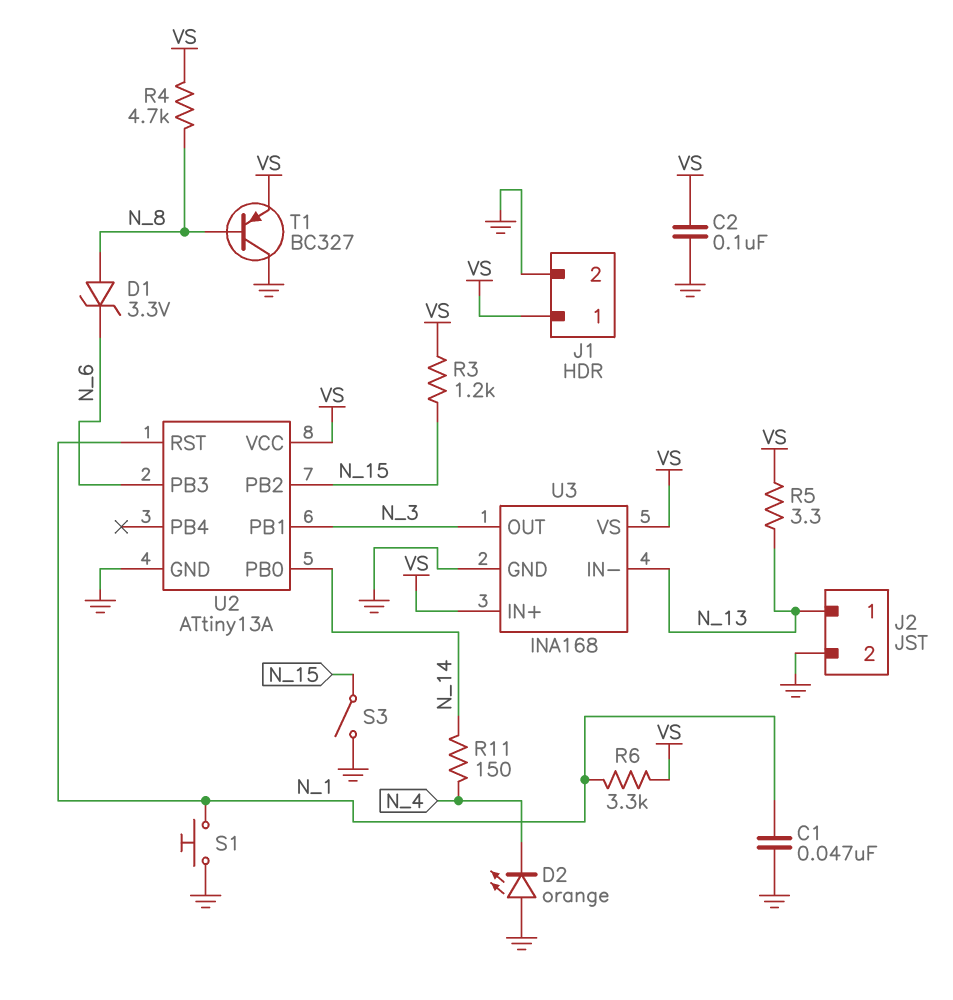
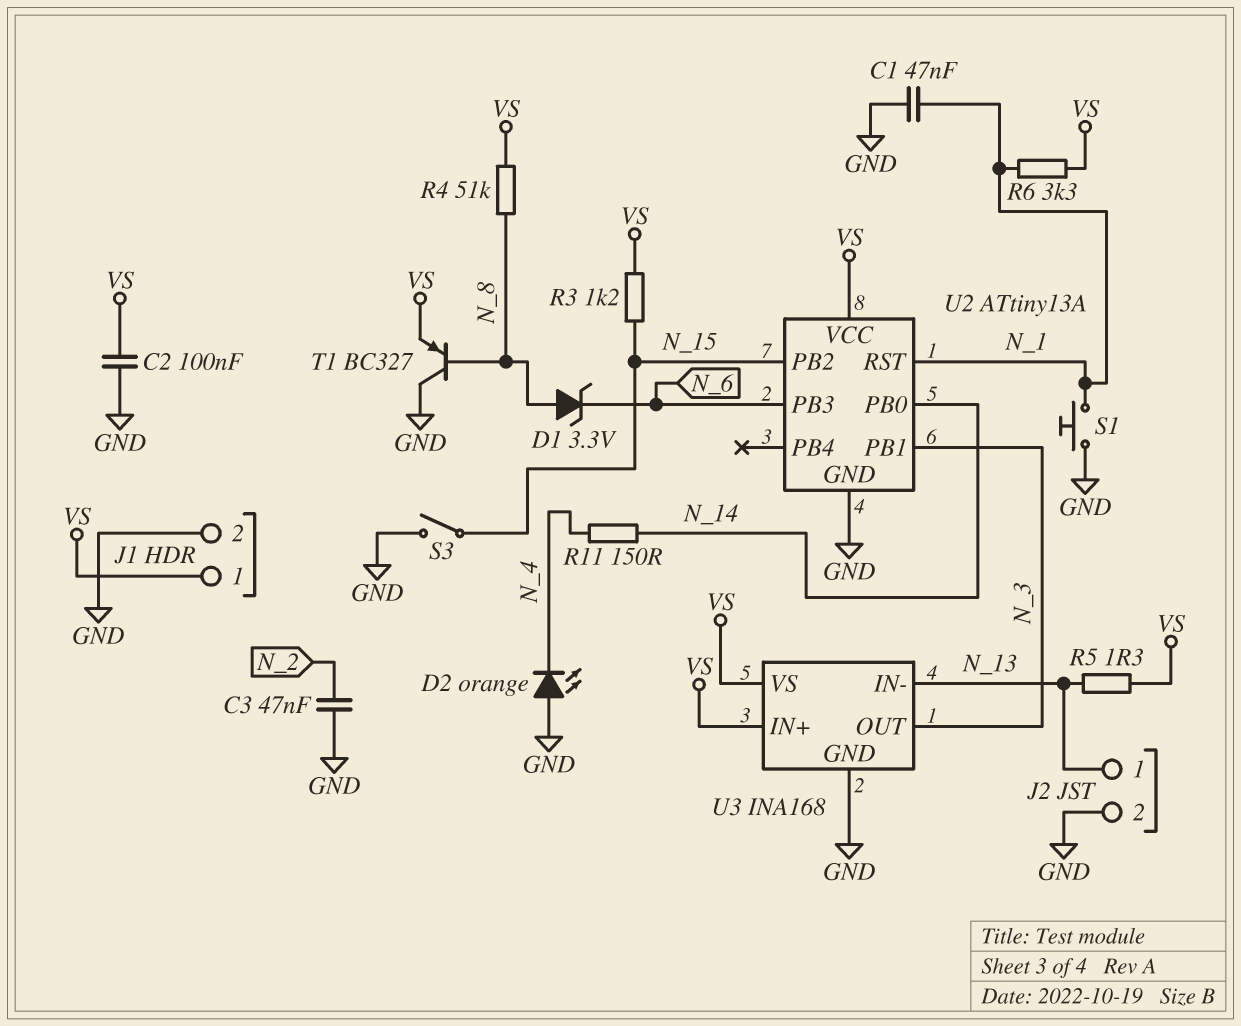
C3: none -> 47nF (GND, N_2)
R4: 4.7k (N_8, VS) -> 51k (N_8, VS)
R5: 3.3 (N_13, VS) -> 1.3 (N_13, VS)

